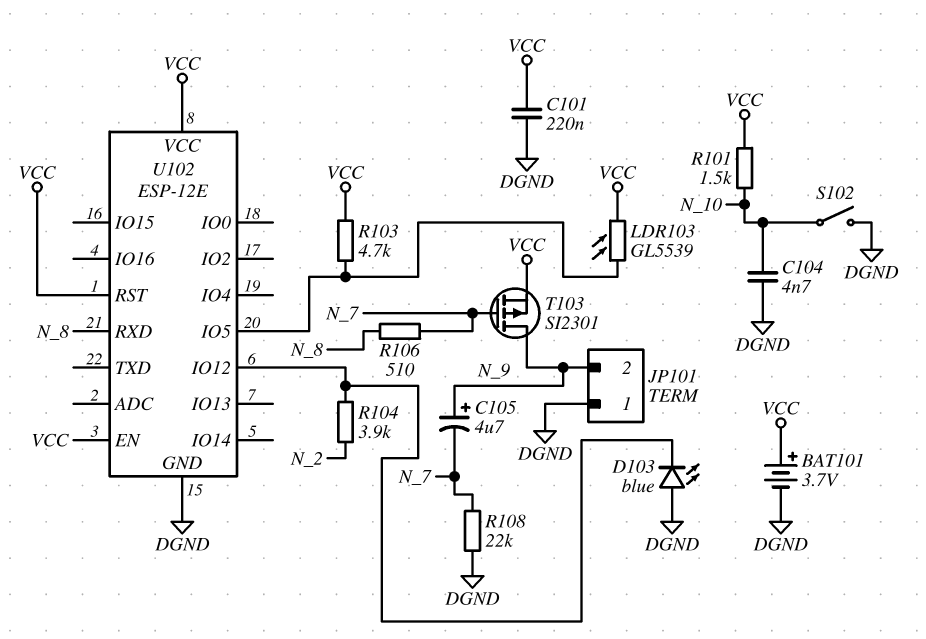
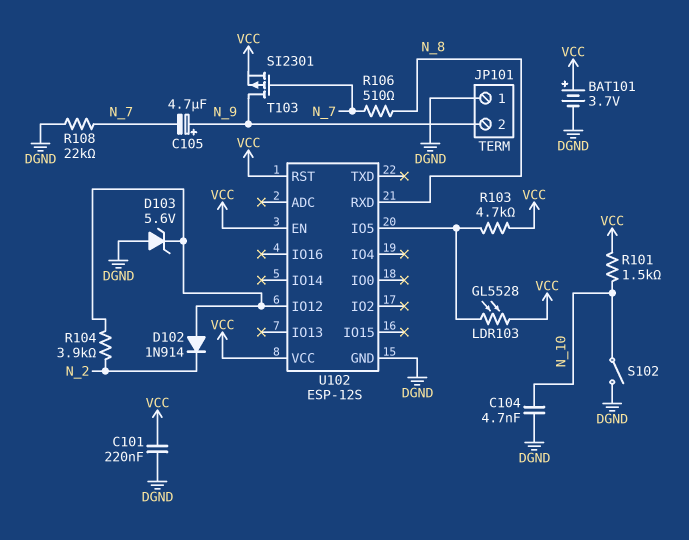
D102: none -> diode 1N914 (A U102/IO12, K N_2)
D103: LED blue (A DGND, K U102/IO12) -> zener 5.6V (A DGND, K U102/IO12)
LDR103: GL5539 (U102/IO5, VCC) -> GL5528 (U102/IO5, VCC)
U102: ESP-12E -> ESP-12S

